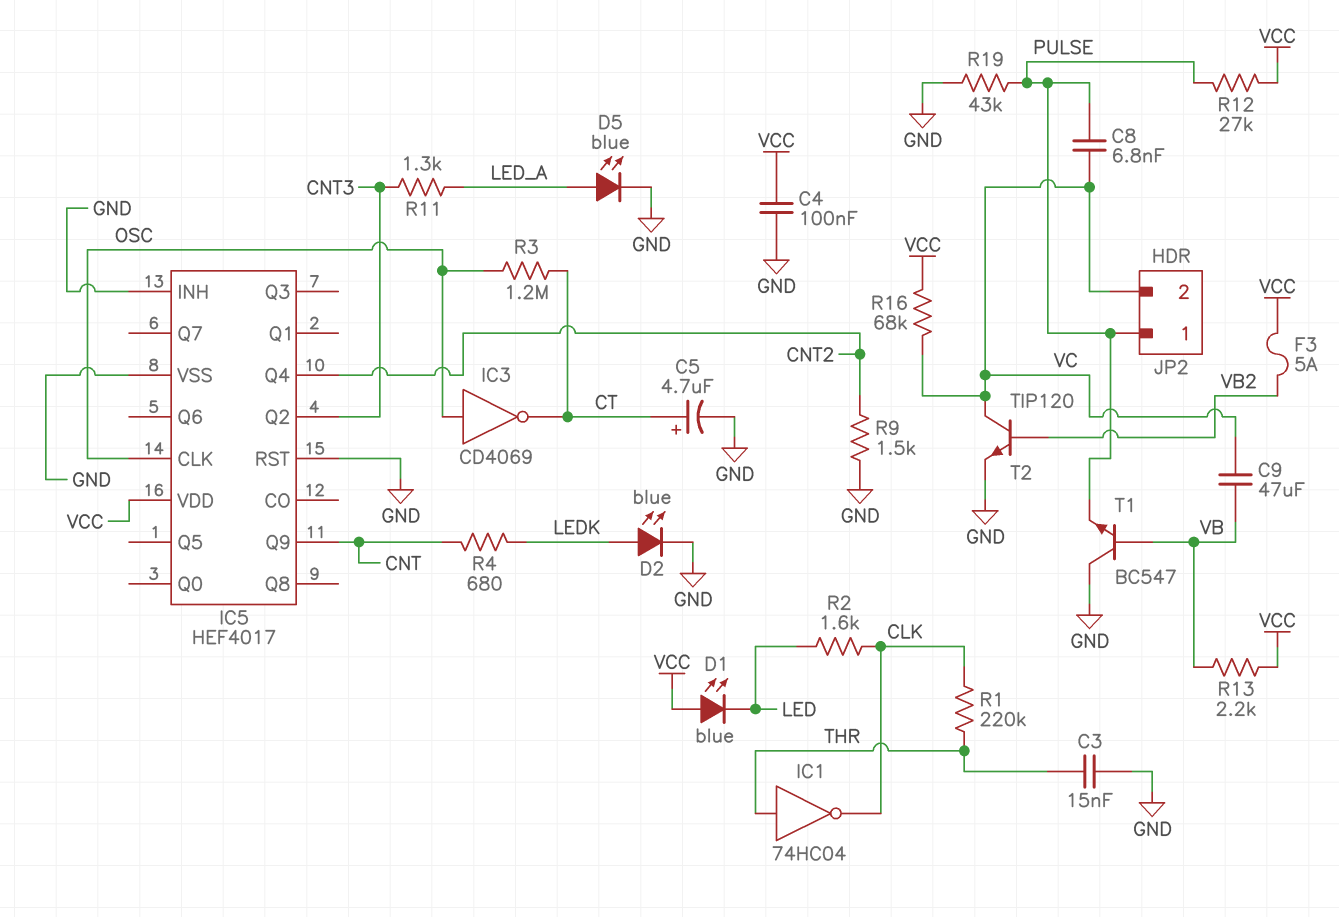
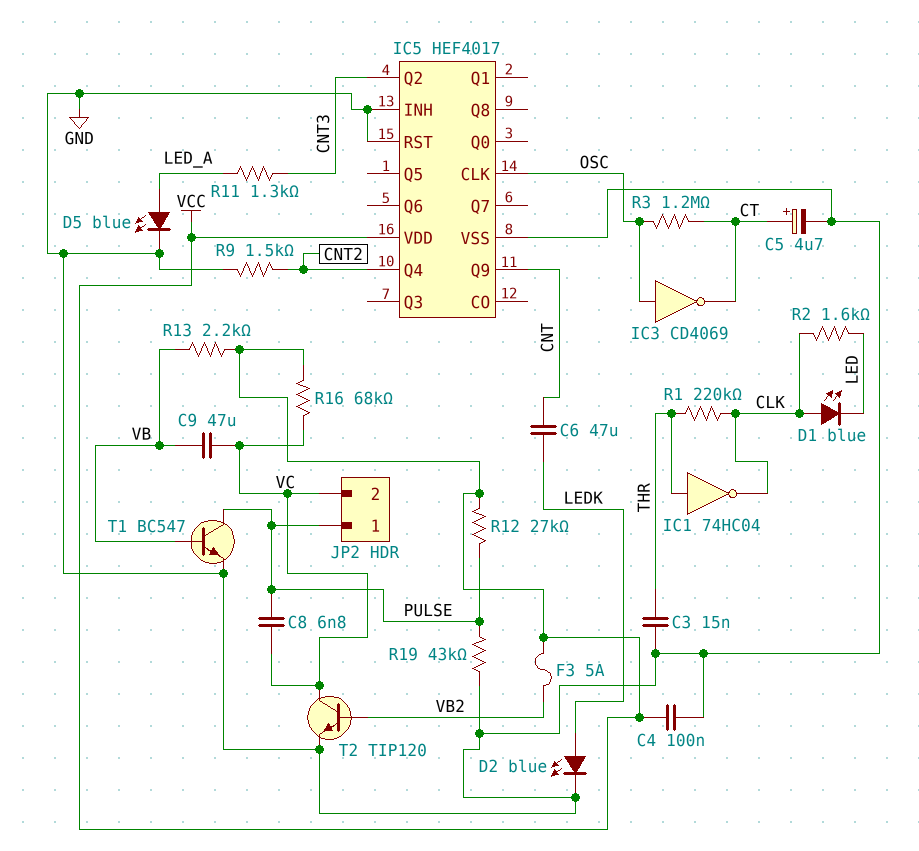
C6: none -> 47uF (CNT, LEDK)
D1: LED blue (A VCC, K LED) -> LED blue (A CLK, K LED)
R4: 680 (CNT, LEDK) -> none
T1: NPN BC547 (B VB, C GND, E PULSE) -> NPN BC547 (B VB, C PULSE, E GND)

